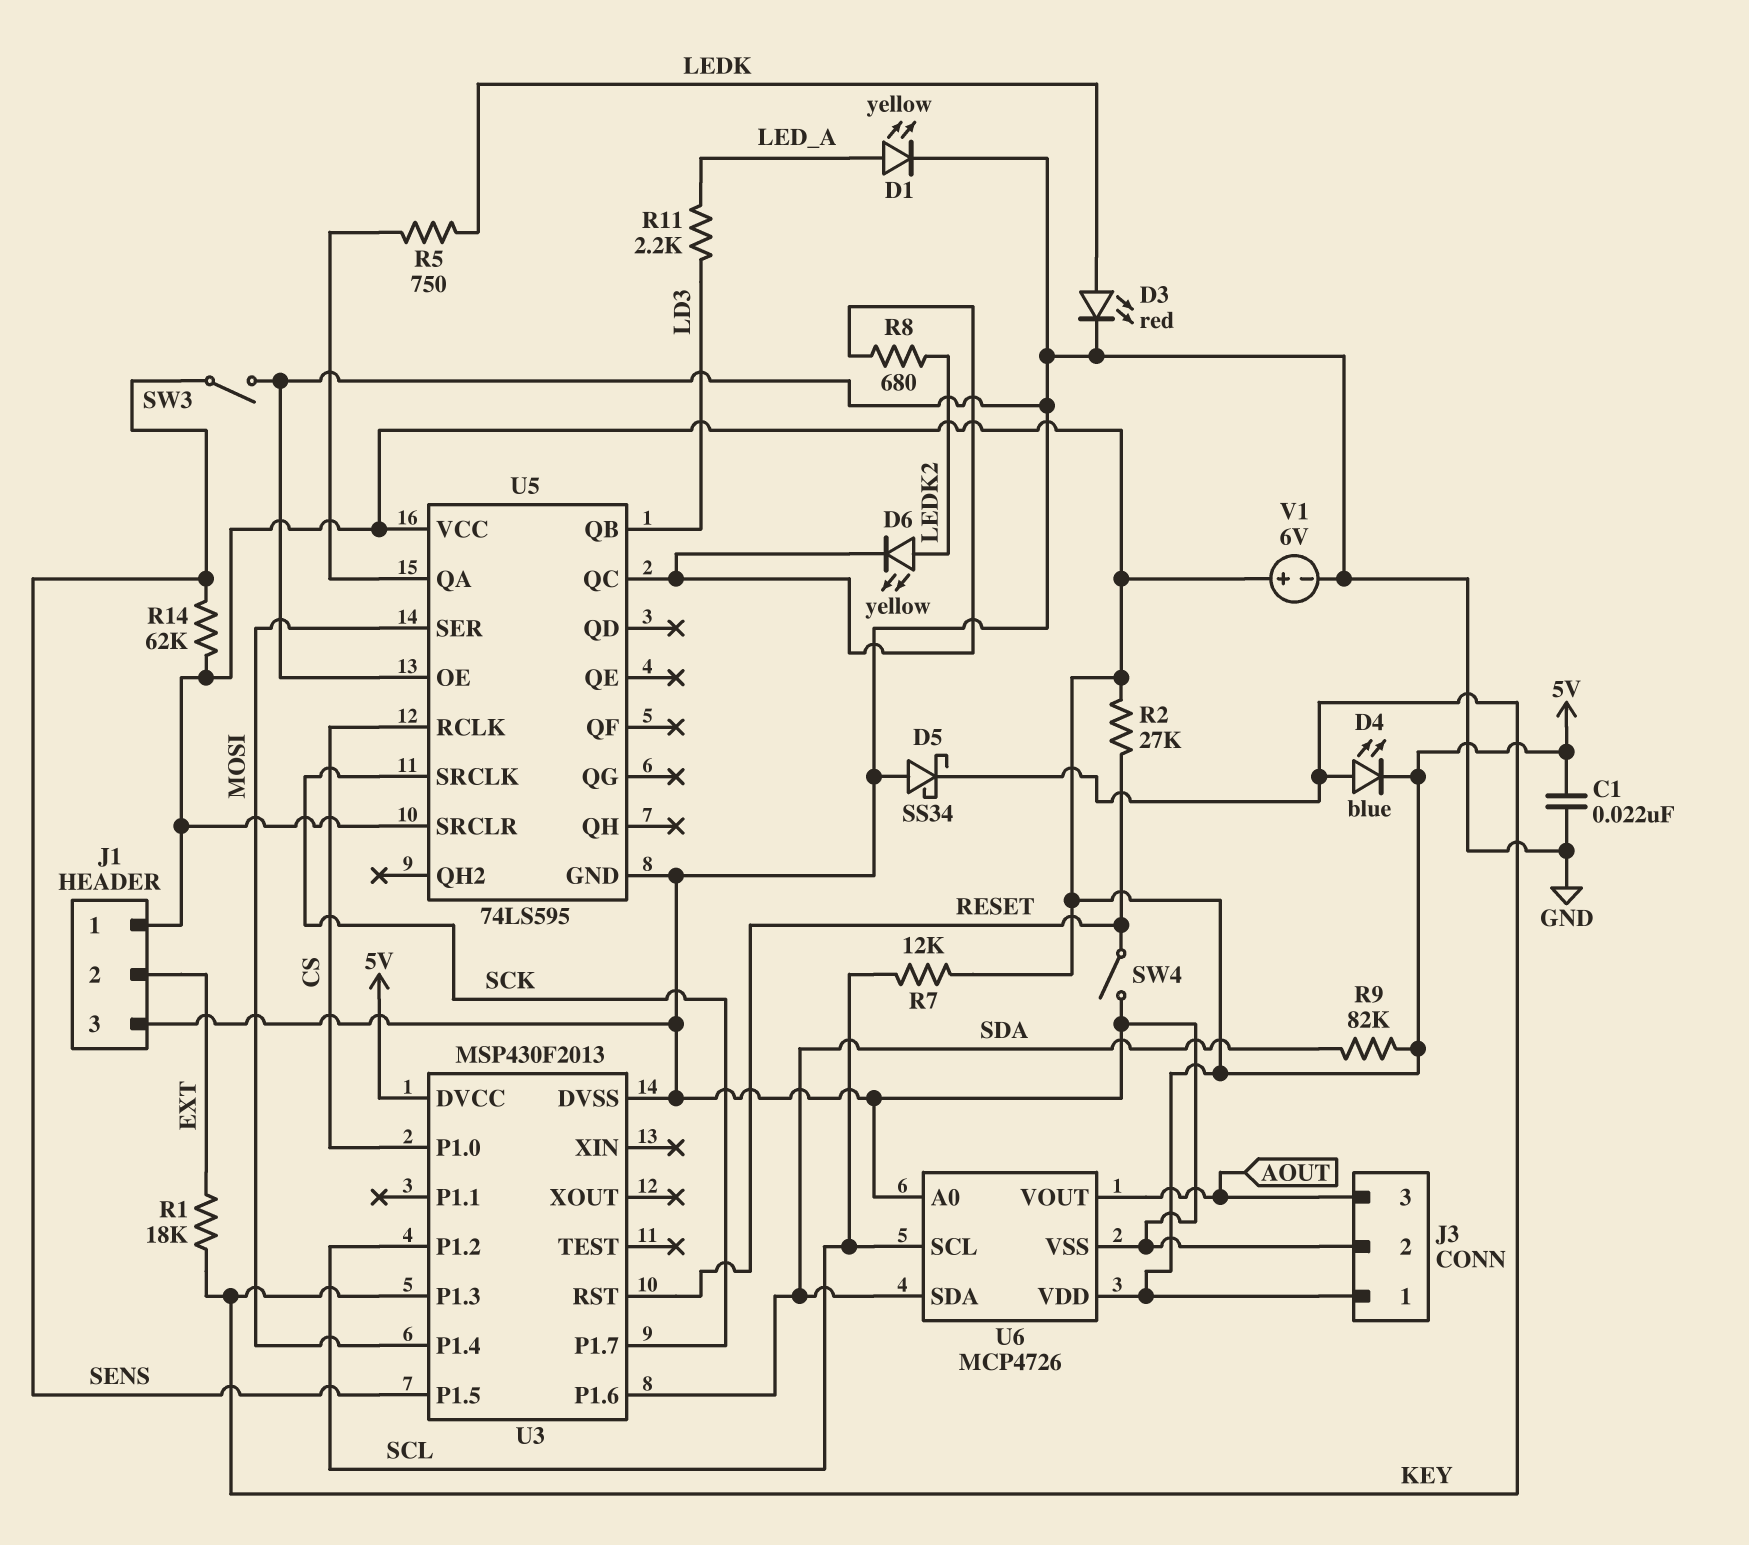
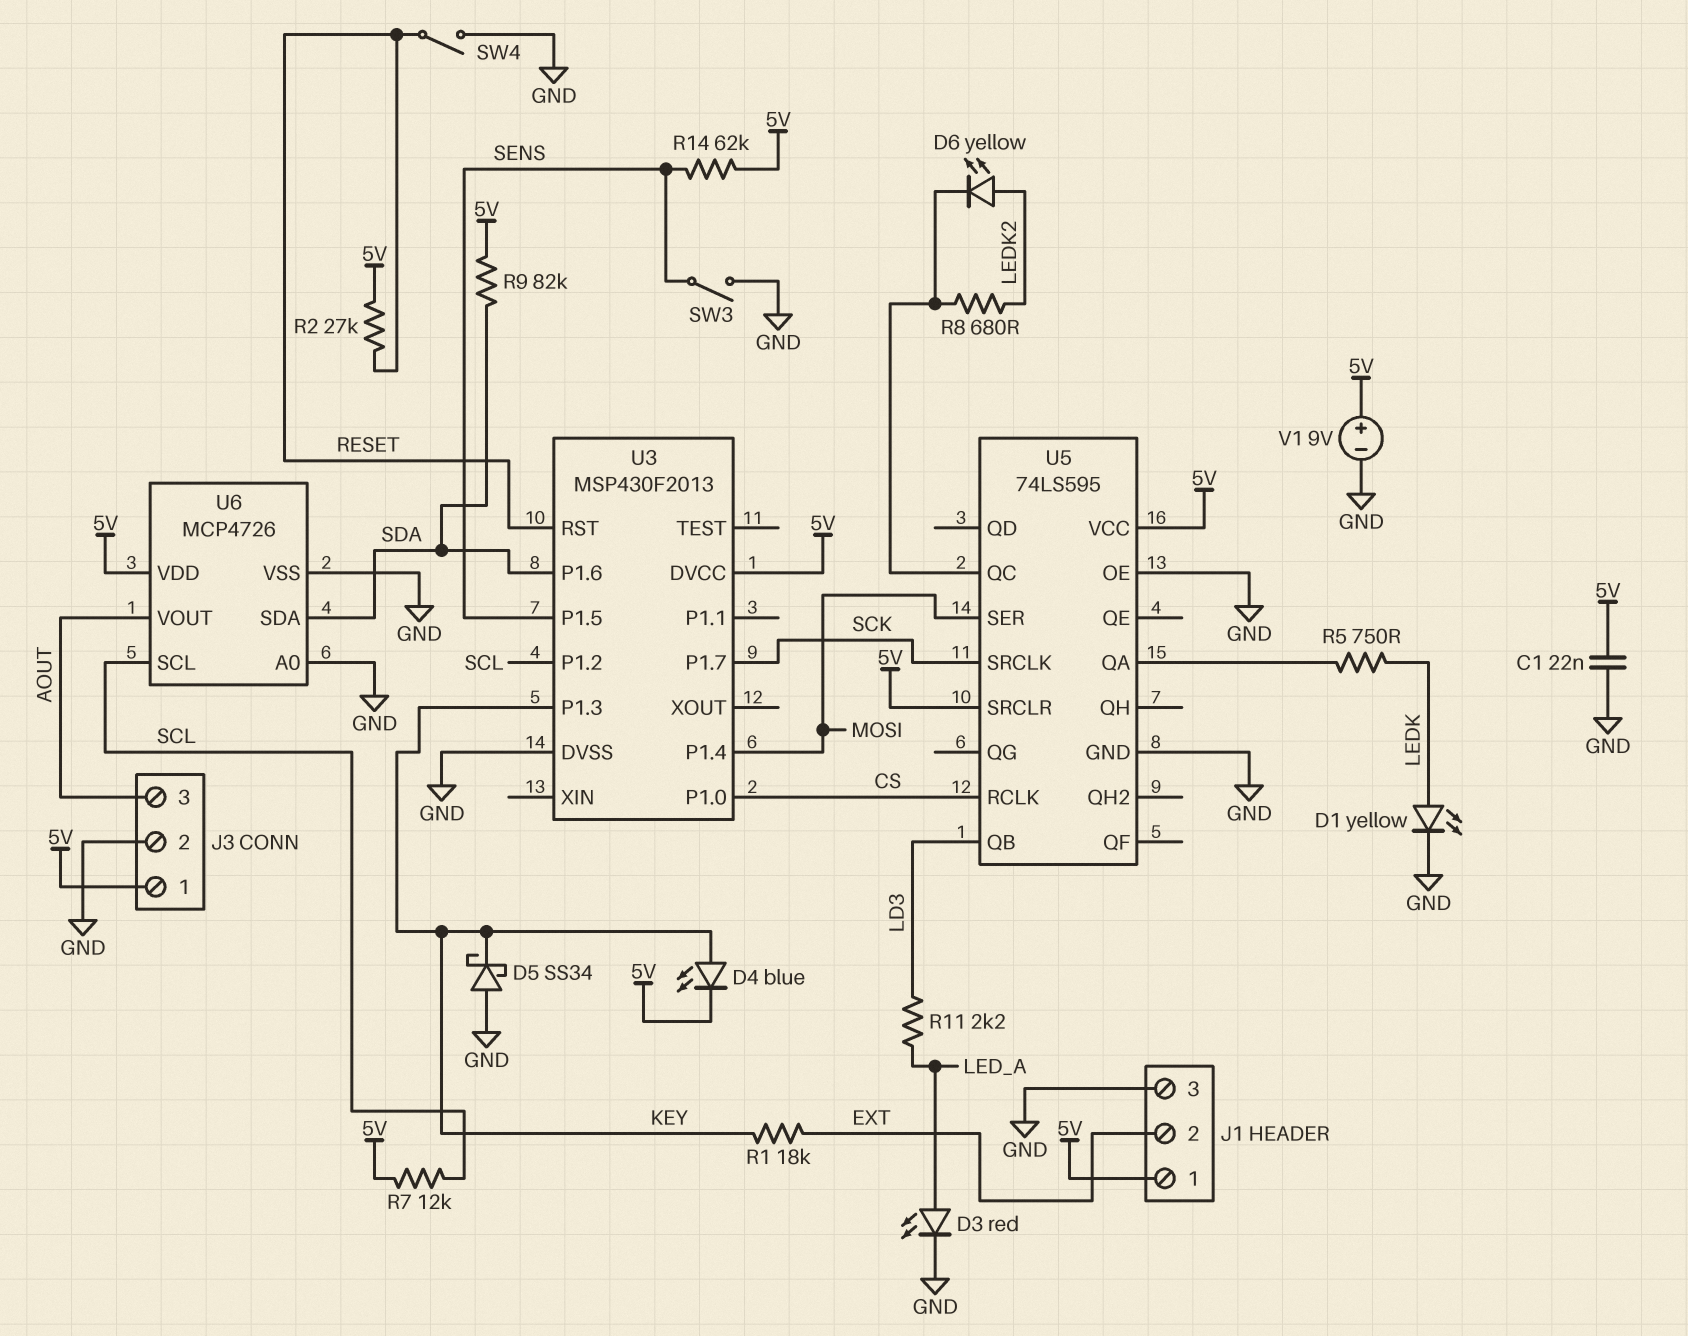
D1: LED yellow (A LED_A, K GND) -> LED yellow (A LEDK, K GND)
D3: LED red (A LEDK, K GND) -> LED red (A LED_A, K GND)
V1: 6V (plus 5V, minus GND) -> 9V (plus 5V, minus GND)

